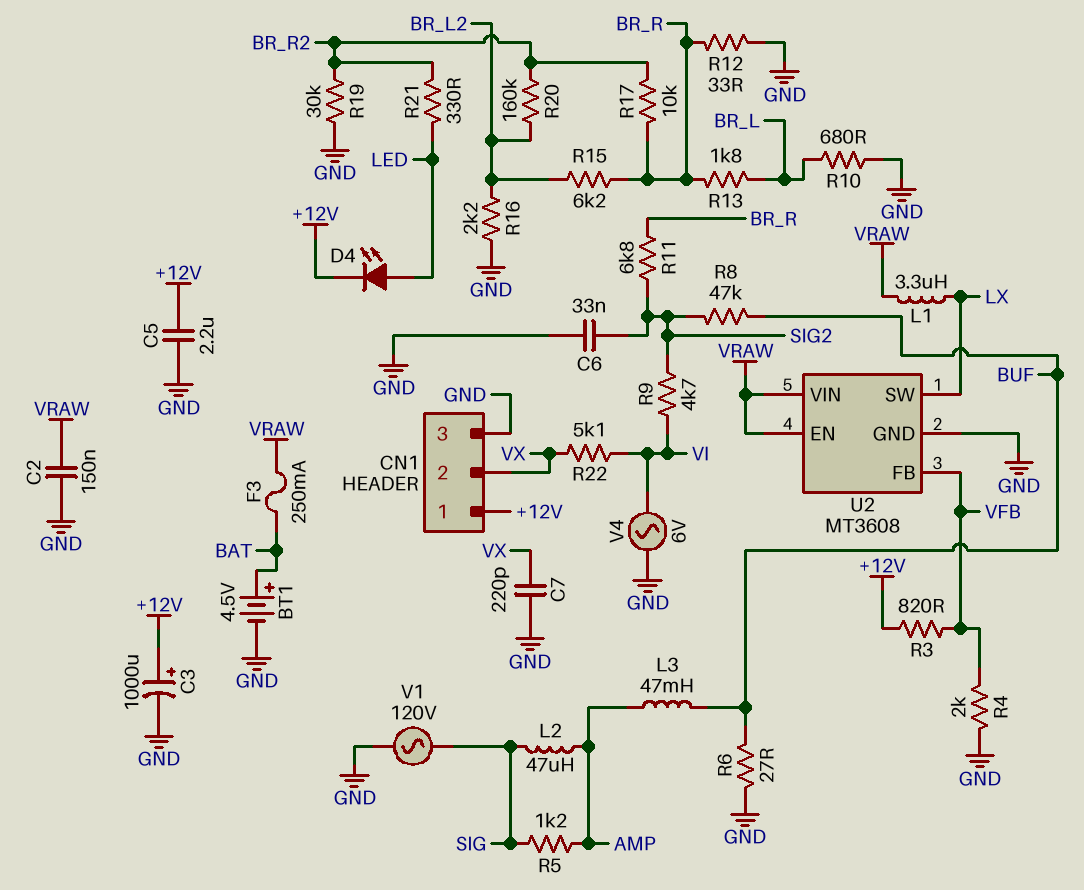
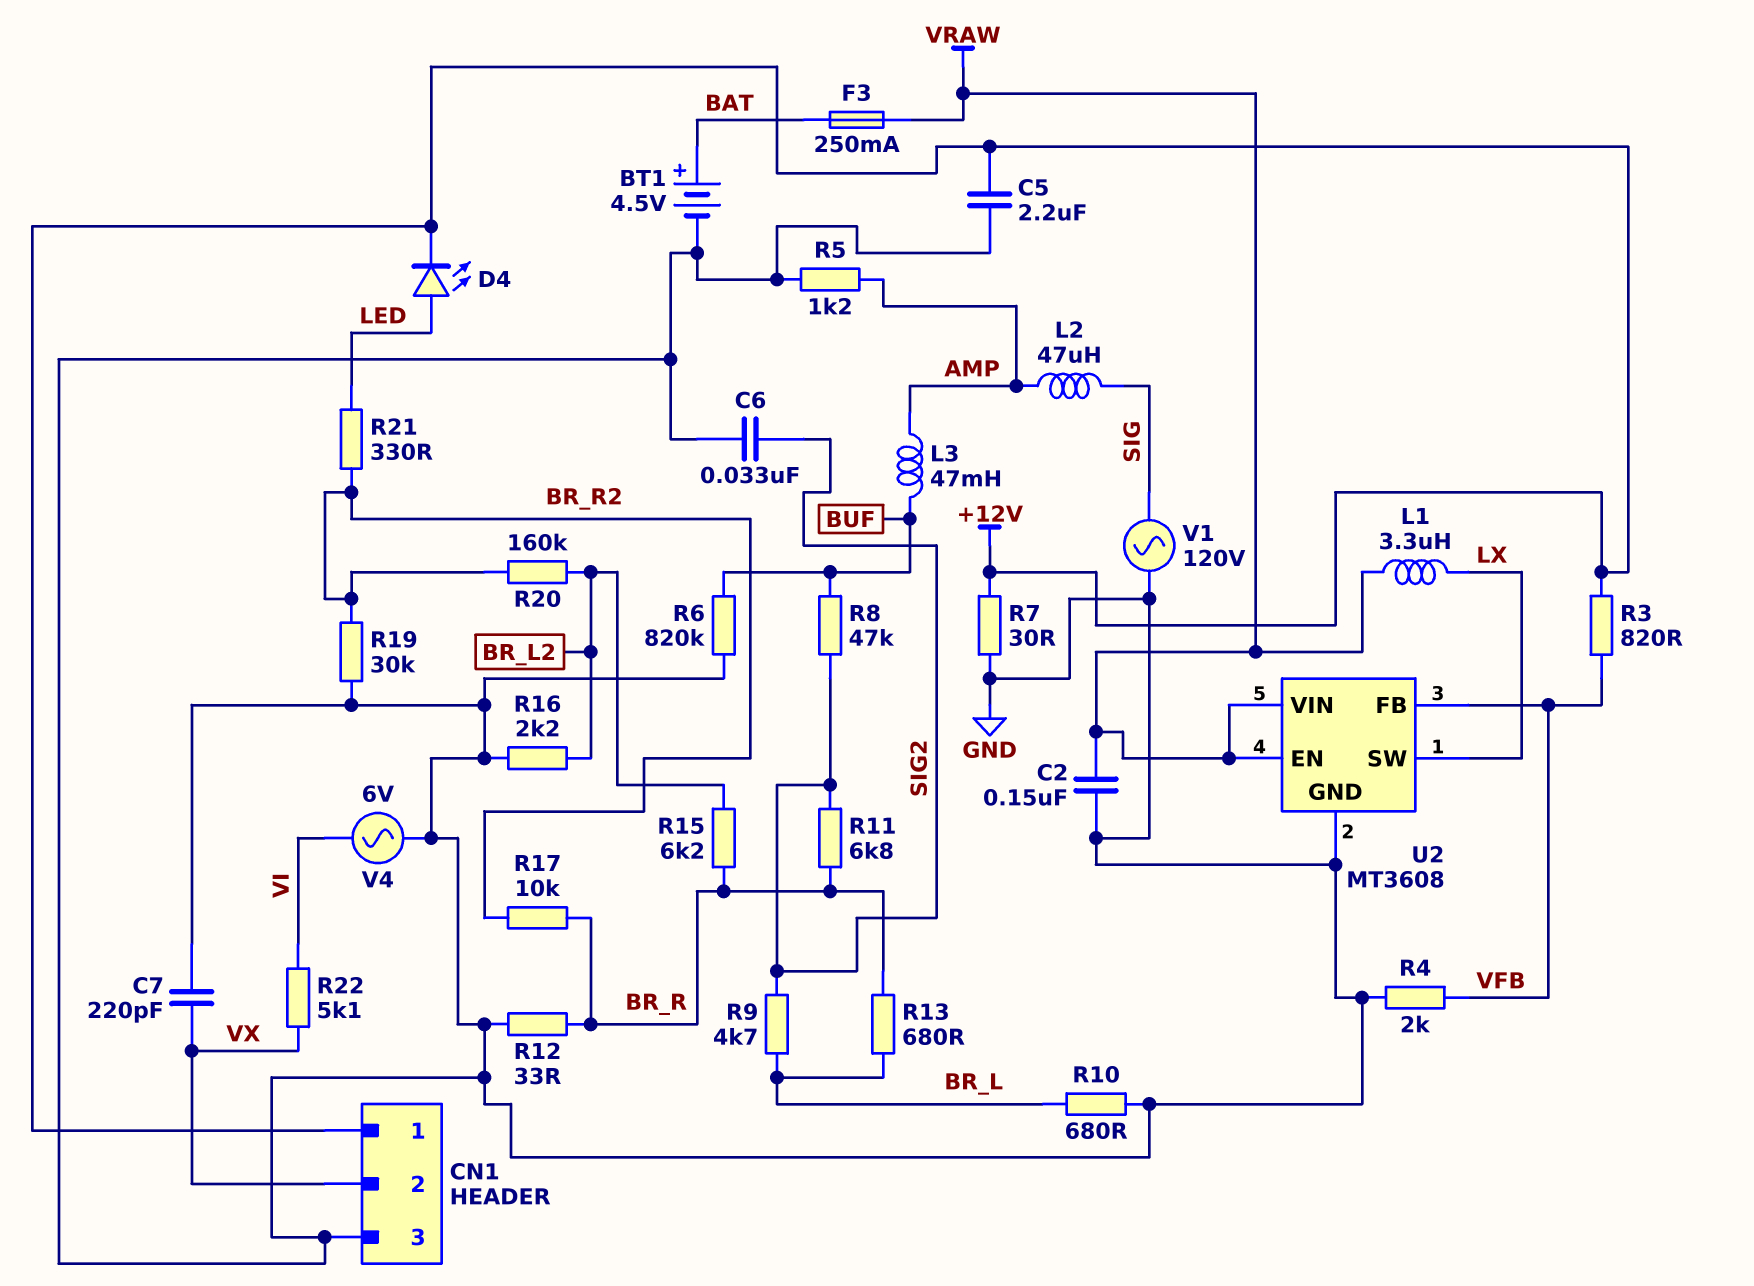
C3: 1000uF (plus +12V, minus GND) -> none
R5: 1.2k (AMP, SIG) -> 1.2k (AMP, GND)
R6: 27 (BUF, GND) -> 820k (BUF, GND)
R7: none -> 30 (+12V, GND)
R9: 4.7k (SIG2, VI) -> 4.7k (BR_L, SIG2)
R13: 1.8k (BR_L, BR_R) -> 680 (BR_L, BR_R)

